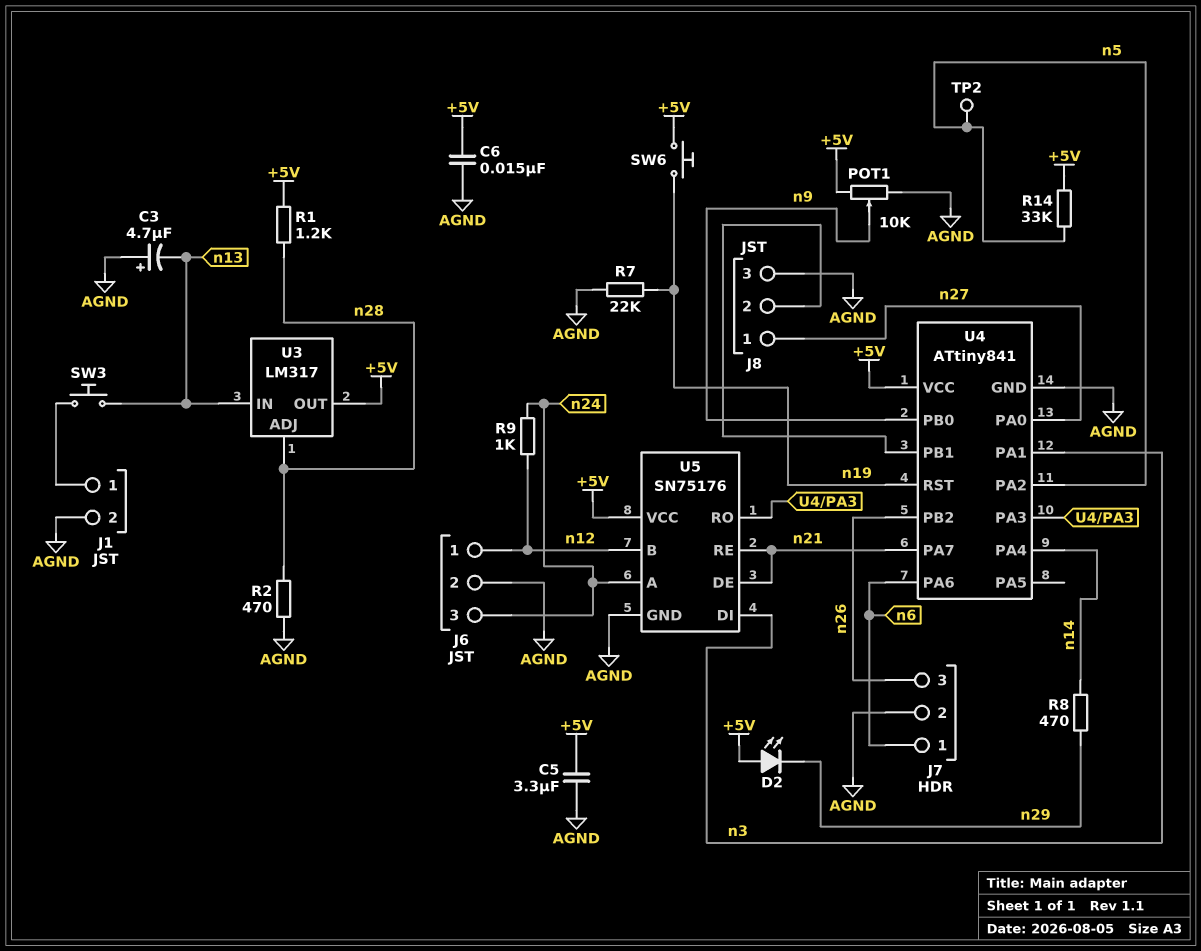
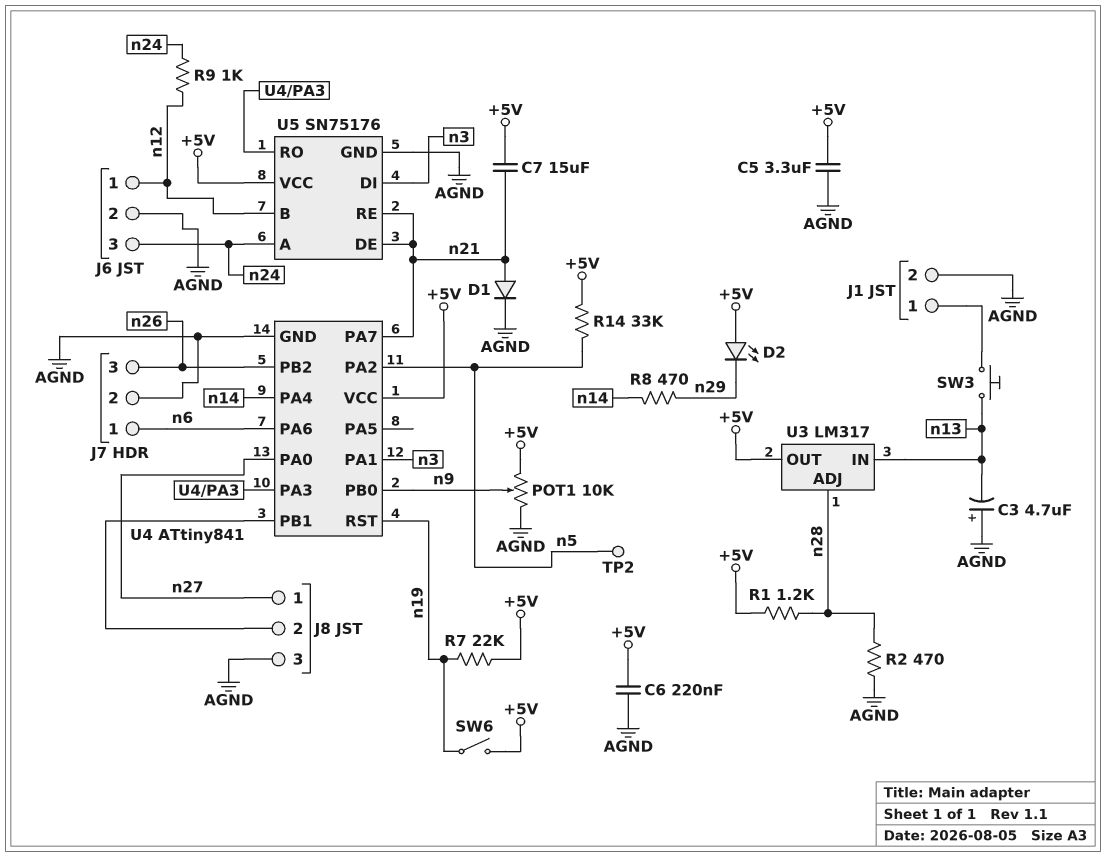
C6: 15nF (+5V, AGND) -> 220nF (+5V, AGND)
C7: none -> 15uF (+5V, n21)
D1: none -> diode (A n21, K AGND)
R7: 22k (AGND, n19) -> 22k (+5V, n19)
SW6: button (+5V, n19) -> switch (+5V, n19)

